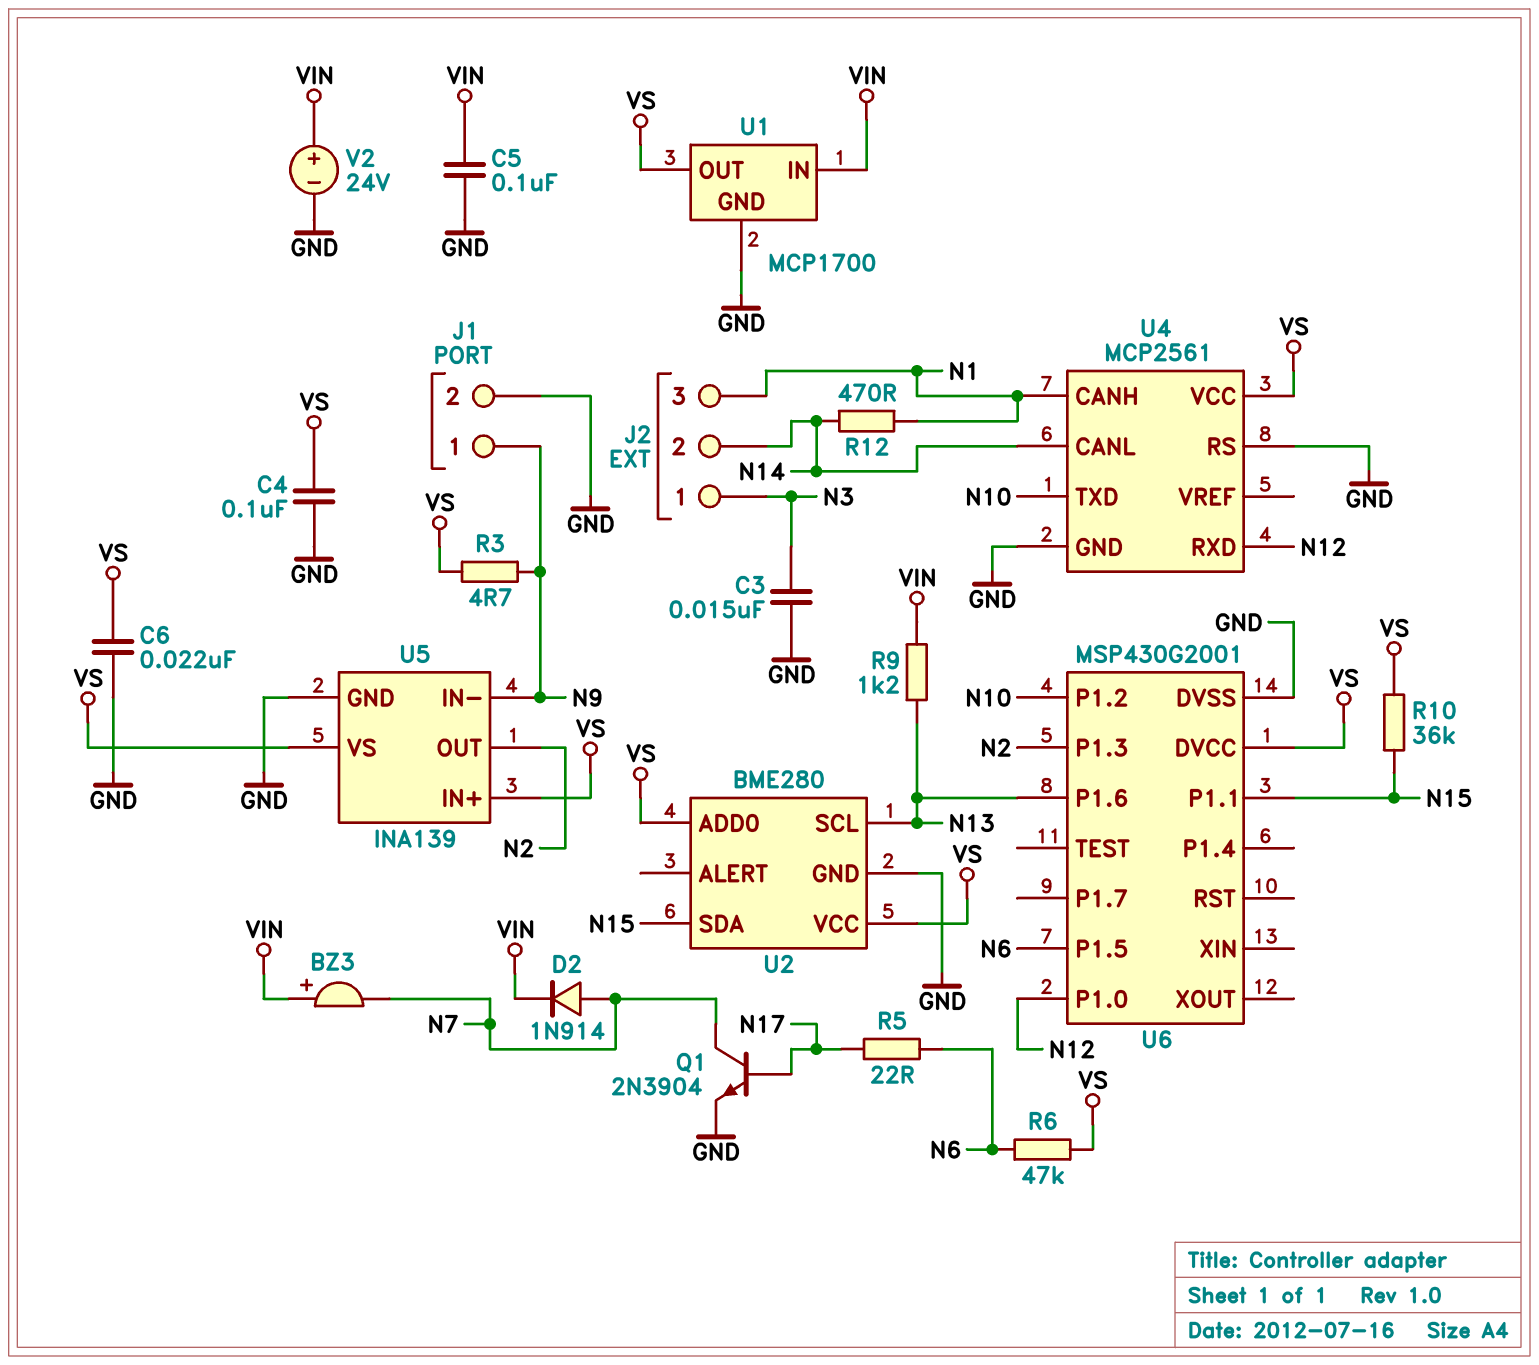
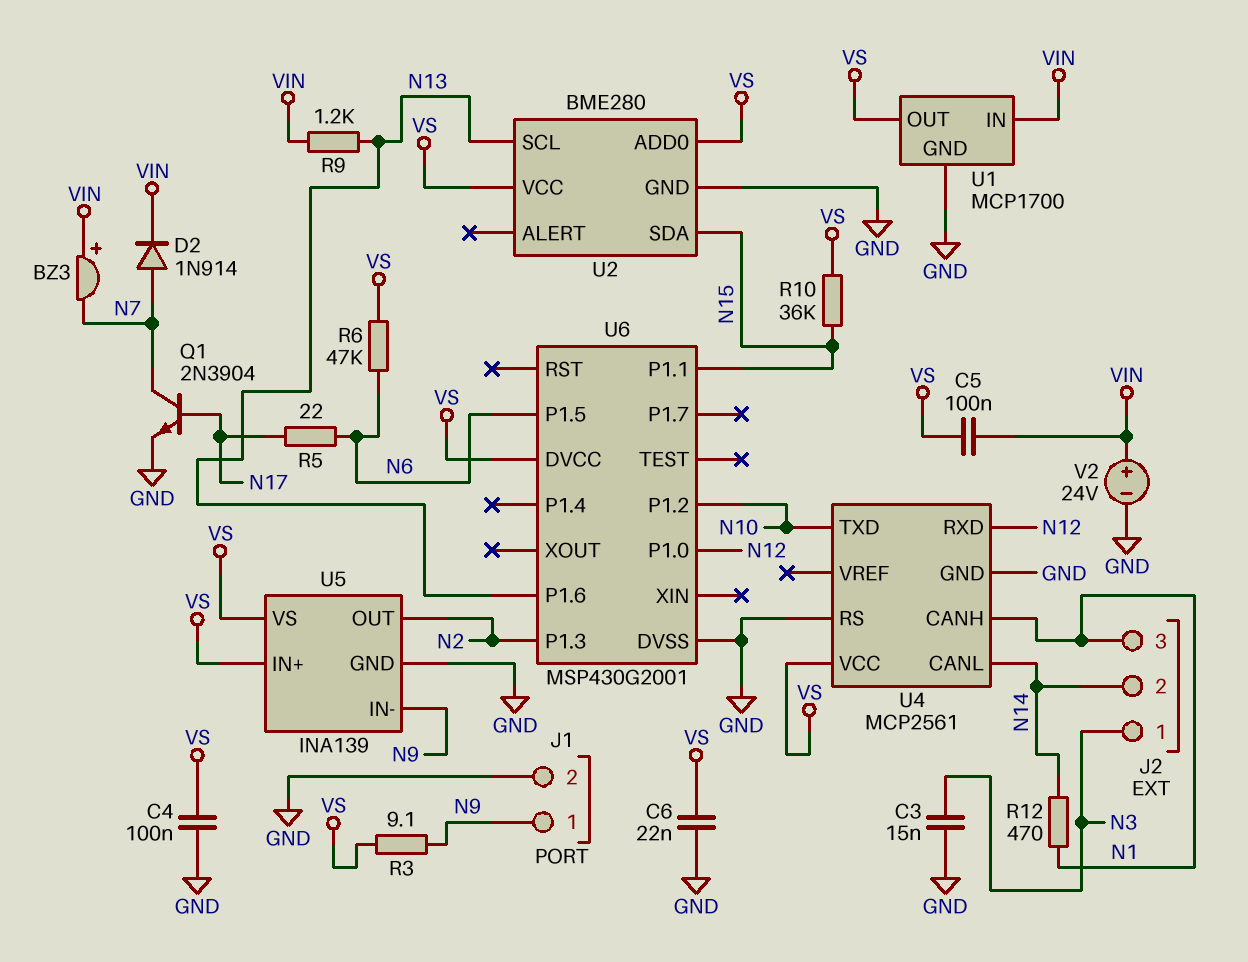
C5: 100nF (GND, VIN) -> 100nF (VIN, VS)
R3: 4.7 (N9, VS) -> 9.1 (N9, VS)

